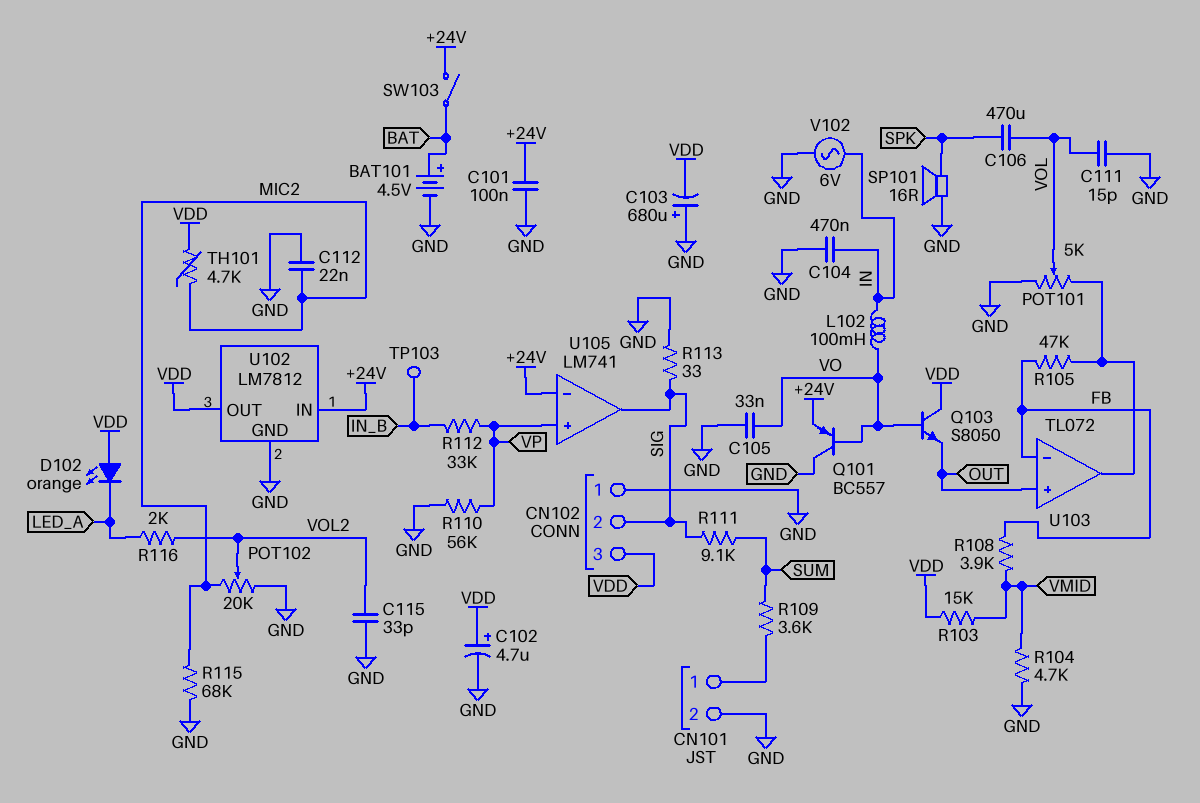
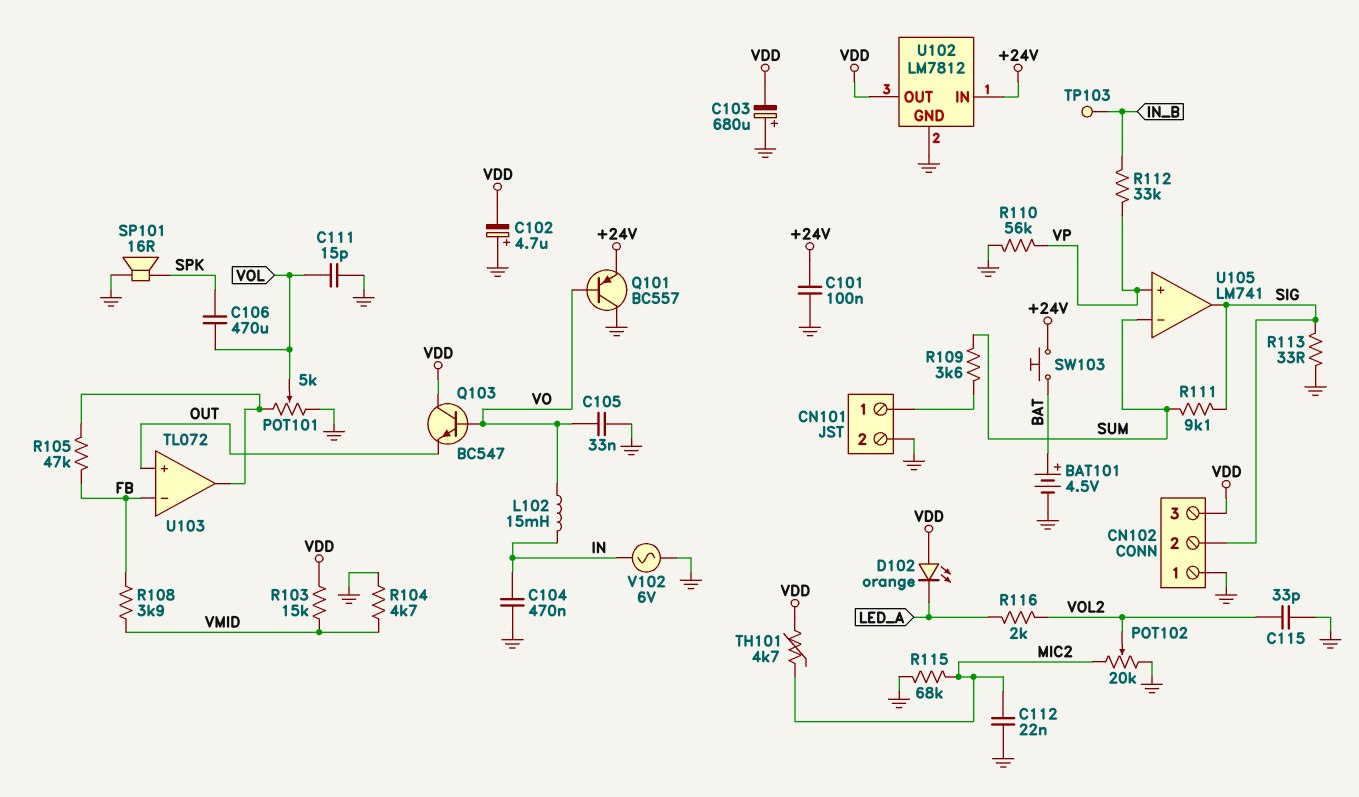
C102: 4.7uF (plus VDD, minus GND) -> 4.7uF (plus GND, minus VDD)
L102: 100mH (IN, VO) -> 15mH (IN, VO)
Q103: NPN S8050 (B VO, C VDD, E OUT) -> NPN BC547 (B VO, C VDD, E OUT)
SW103: switch (+24V, BAT) -> button (+24V, BAT)
U105 pin in-: +24V -> SUM

